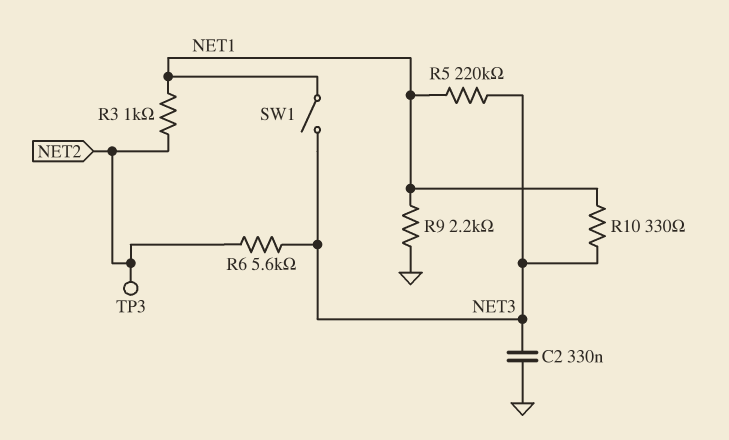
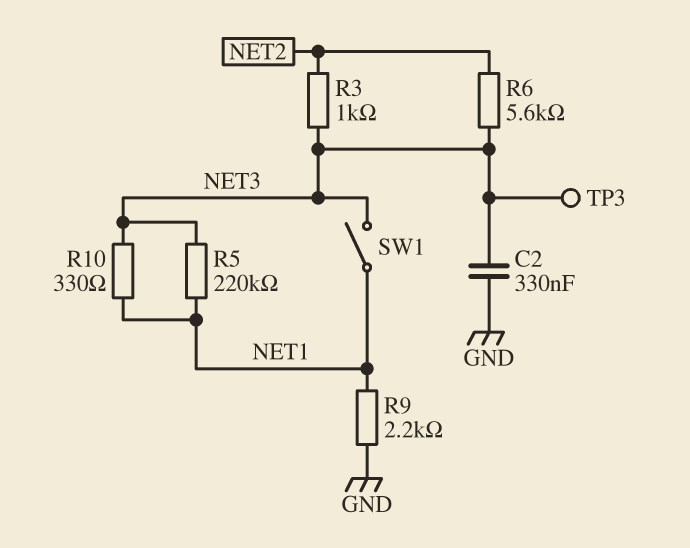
R3: 1k (NET1, NET2) -> 1k (NET2, NET3)
TP3: test point (NET2) -> test point (NET3)

